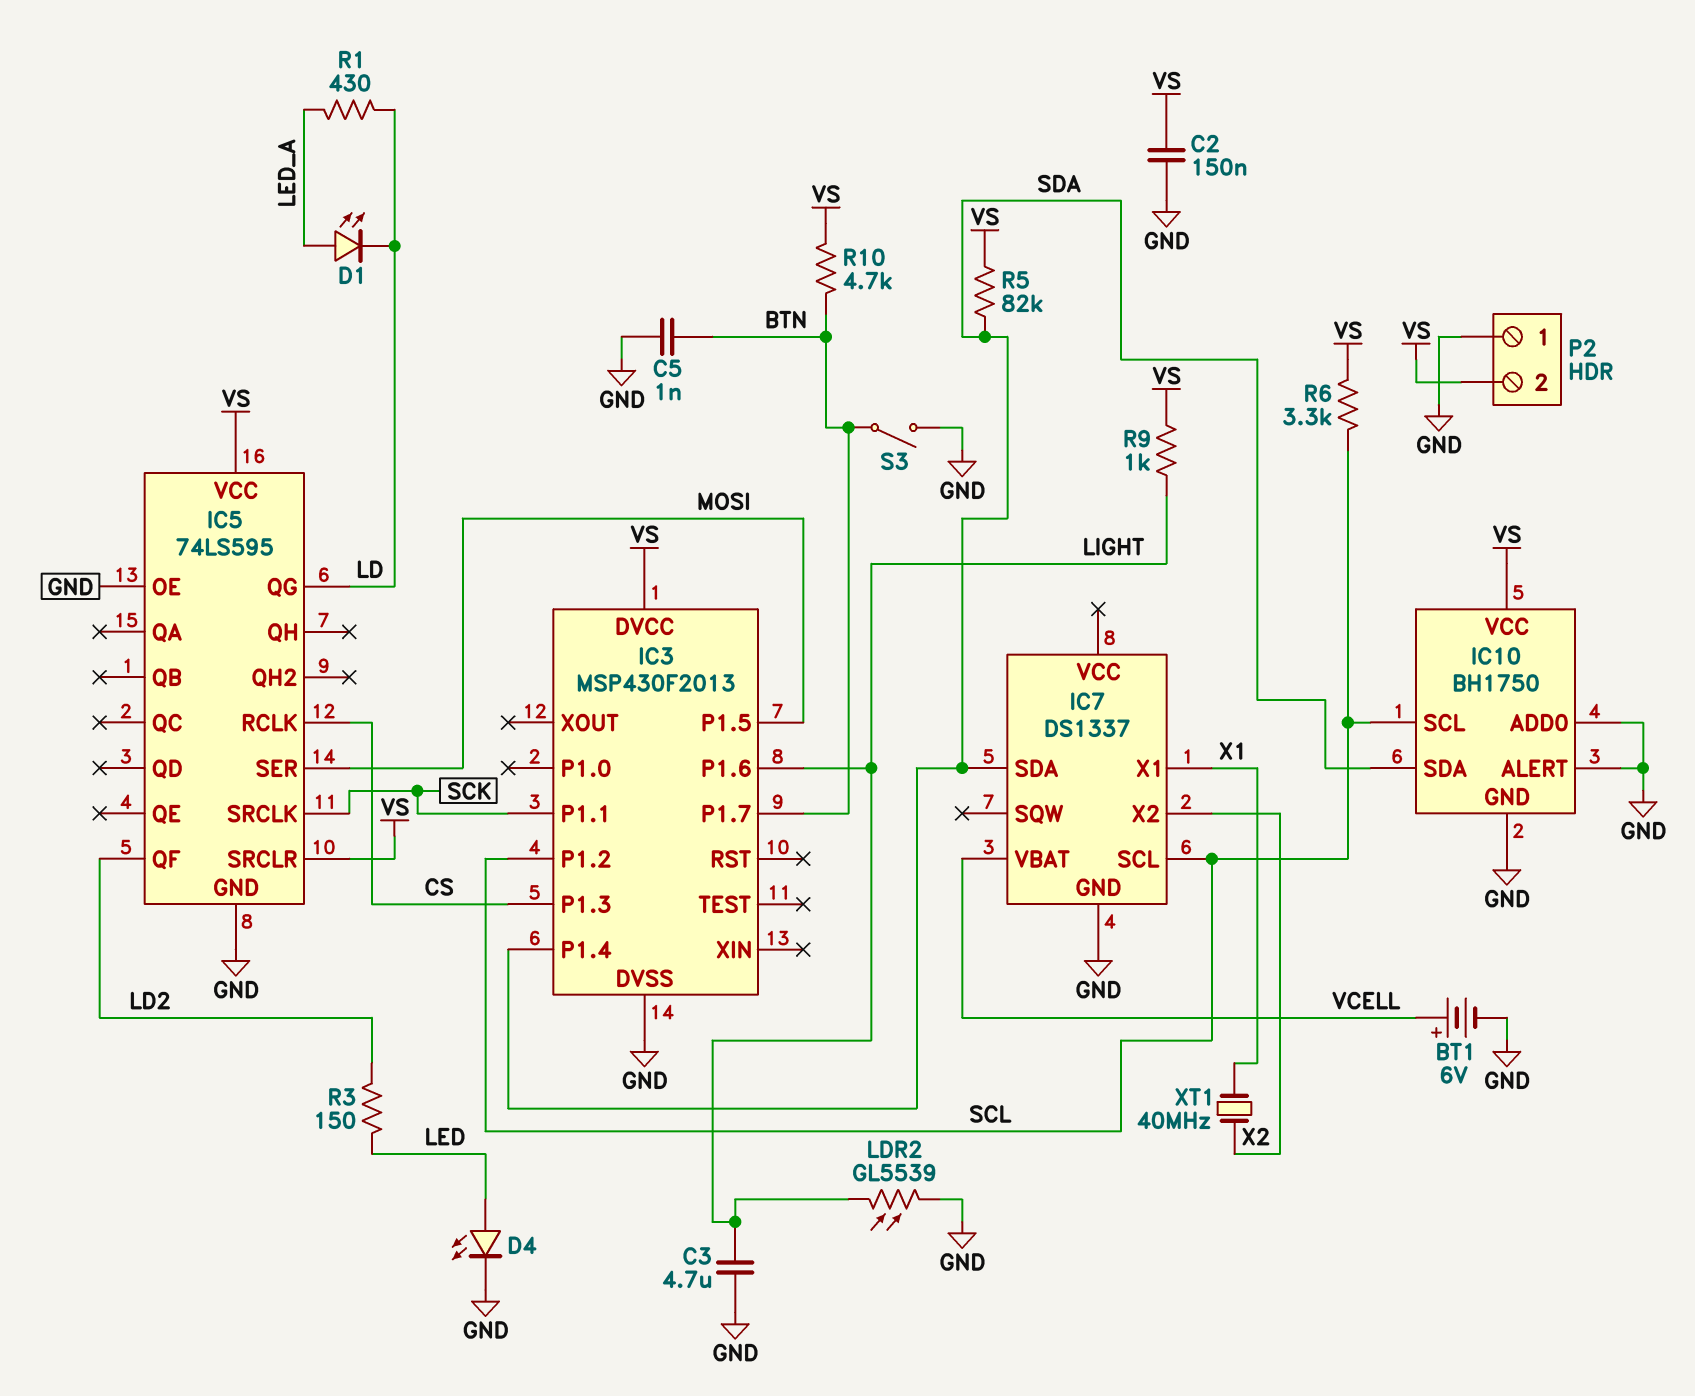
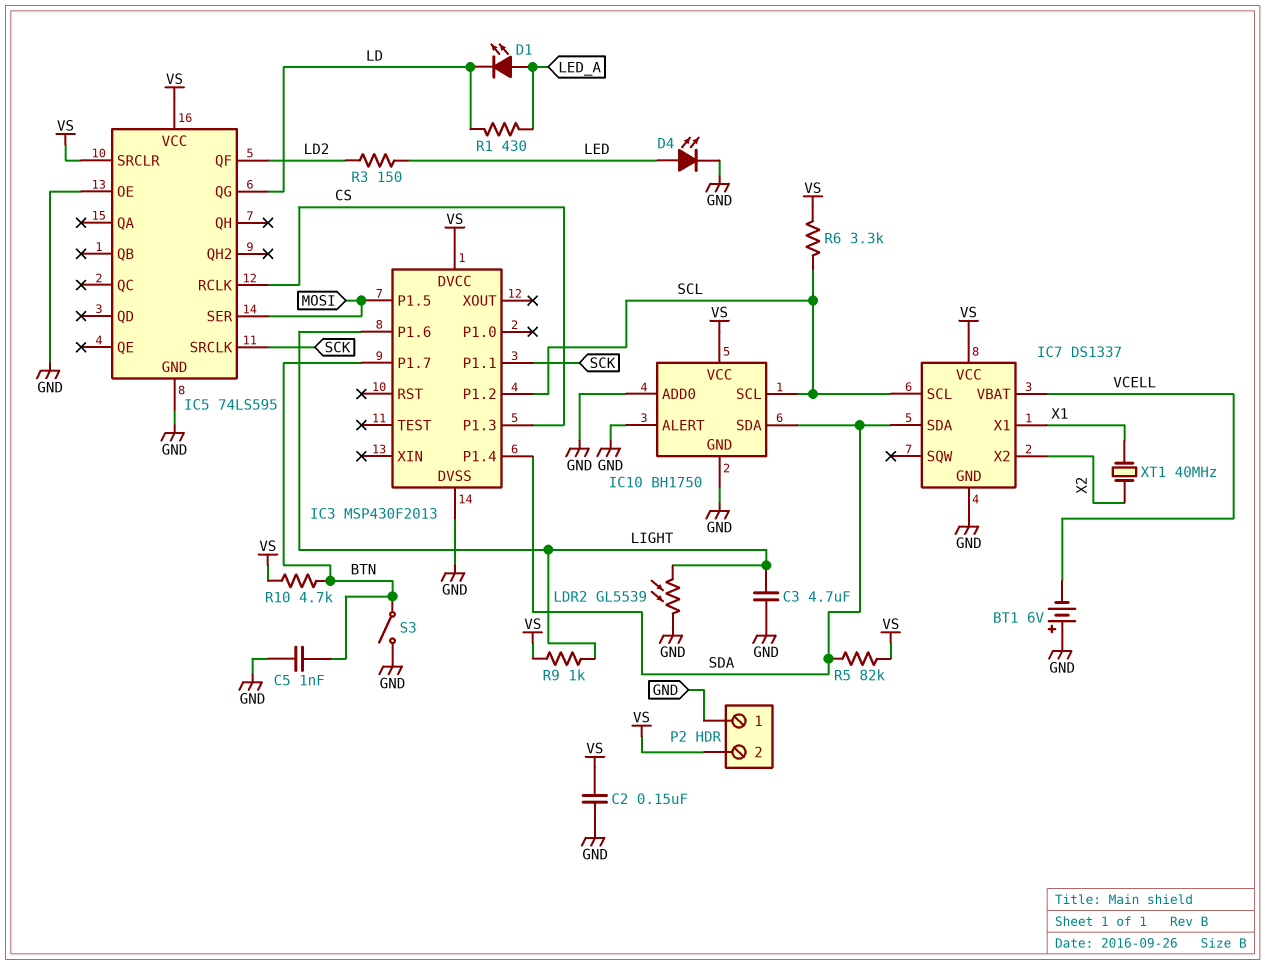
BT1: 6V (plus VCELL, minus GND) -> 6V (plus GND, minus VCELL)
IC7 pin VCC: none -> VS

